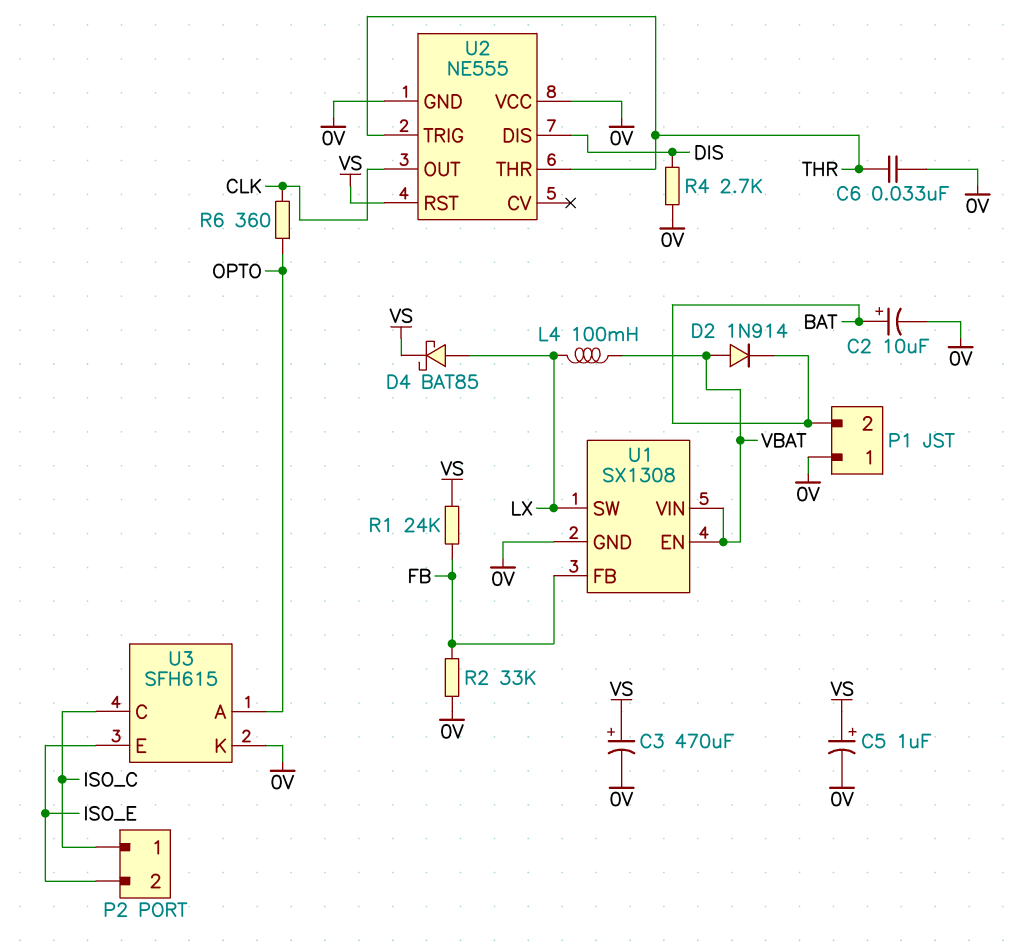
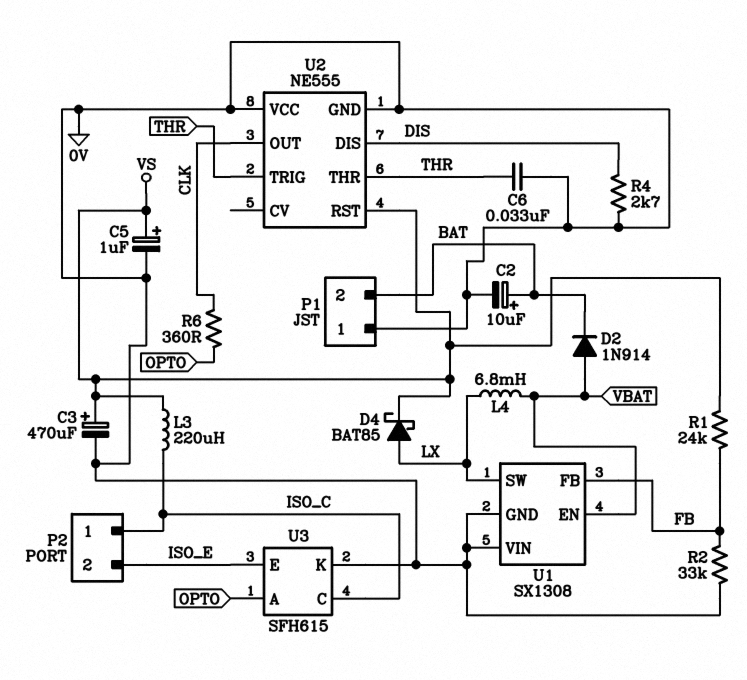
L3: none -> 220uH (ISO_C, VS)
L4: 100mH (LX, VBAT) -> 6.8mH (LX, VBAT)
U1 pin VIN: VBAT -> 0V

